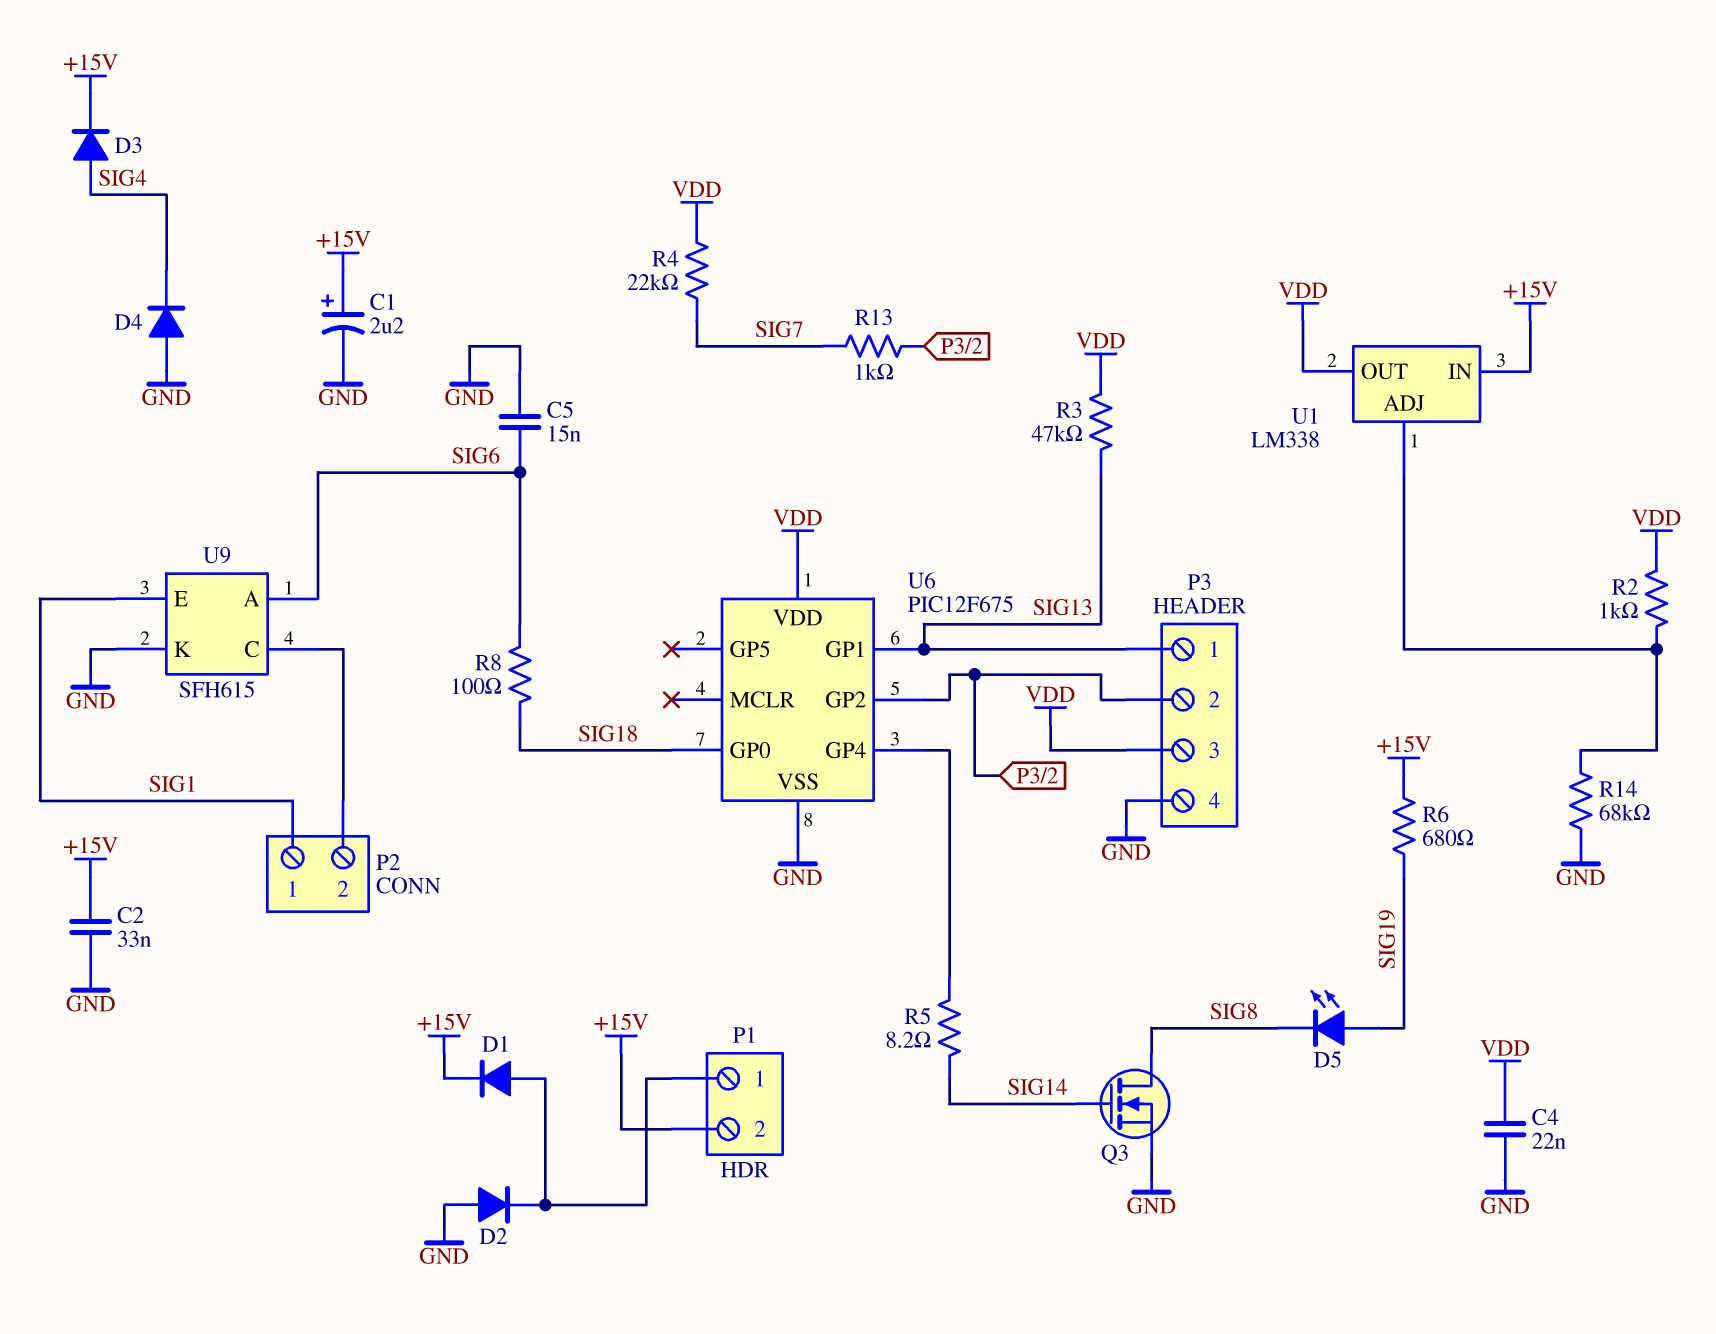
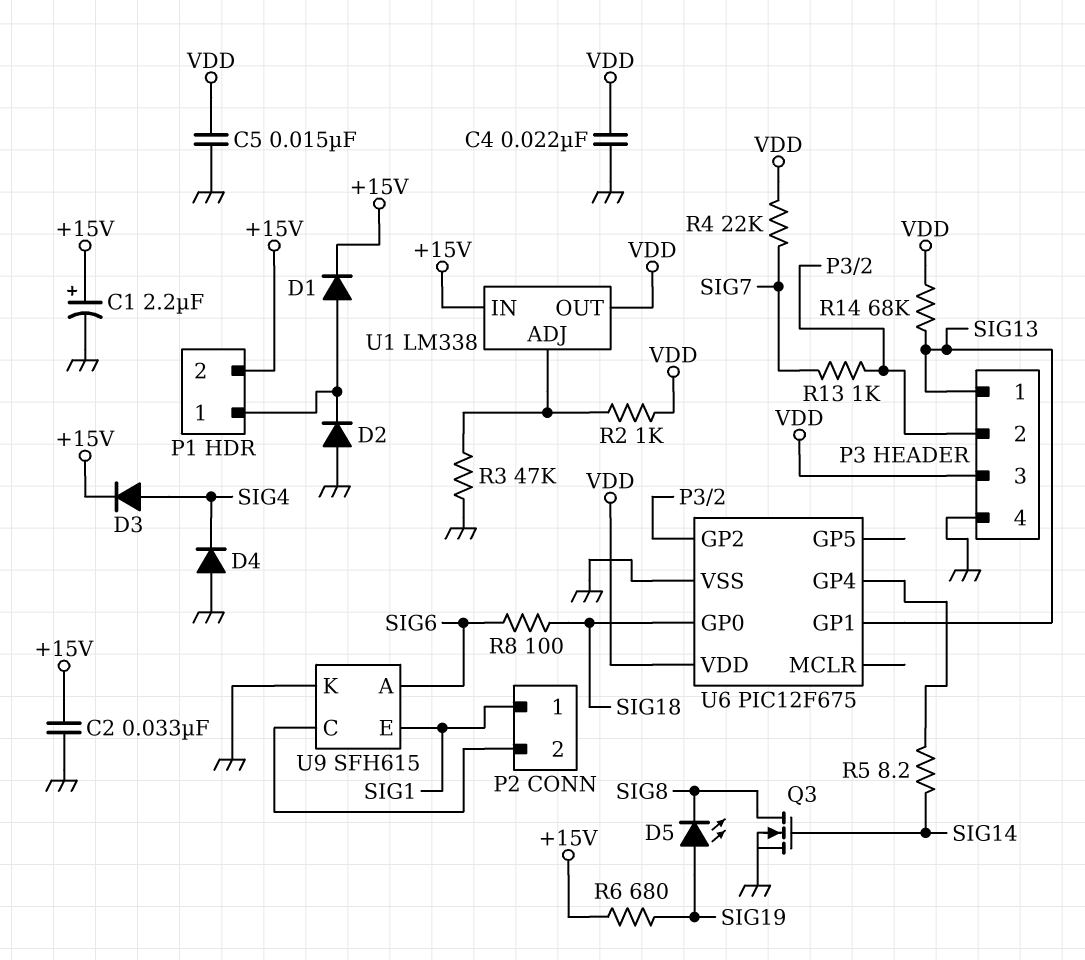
C5: 15nF (GND, SIG6) -> 15nF (GND, VDD)
R3: 47k (SIG13, VDD) -> 47k (GND, U1/ADJ)
R14: 68k (GND, U1/ADJ) -> 68k (SIG13, VDD)

